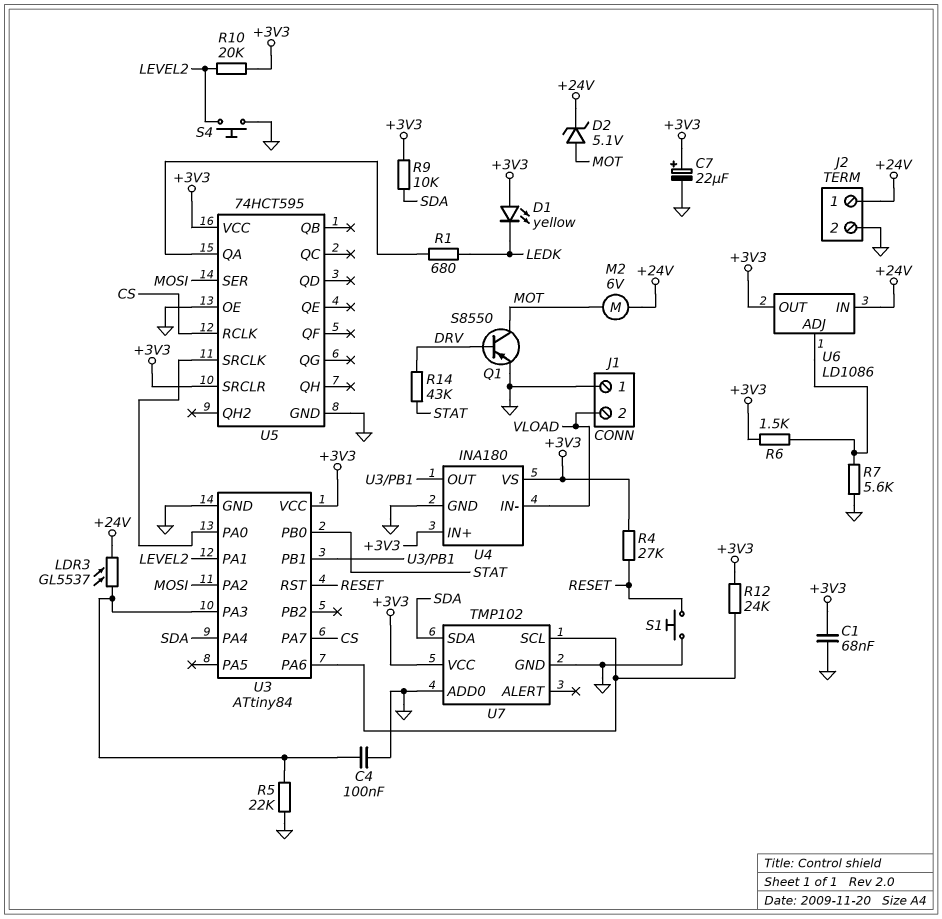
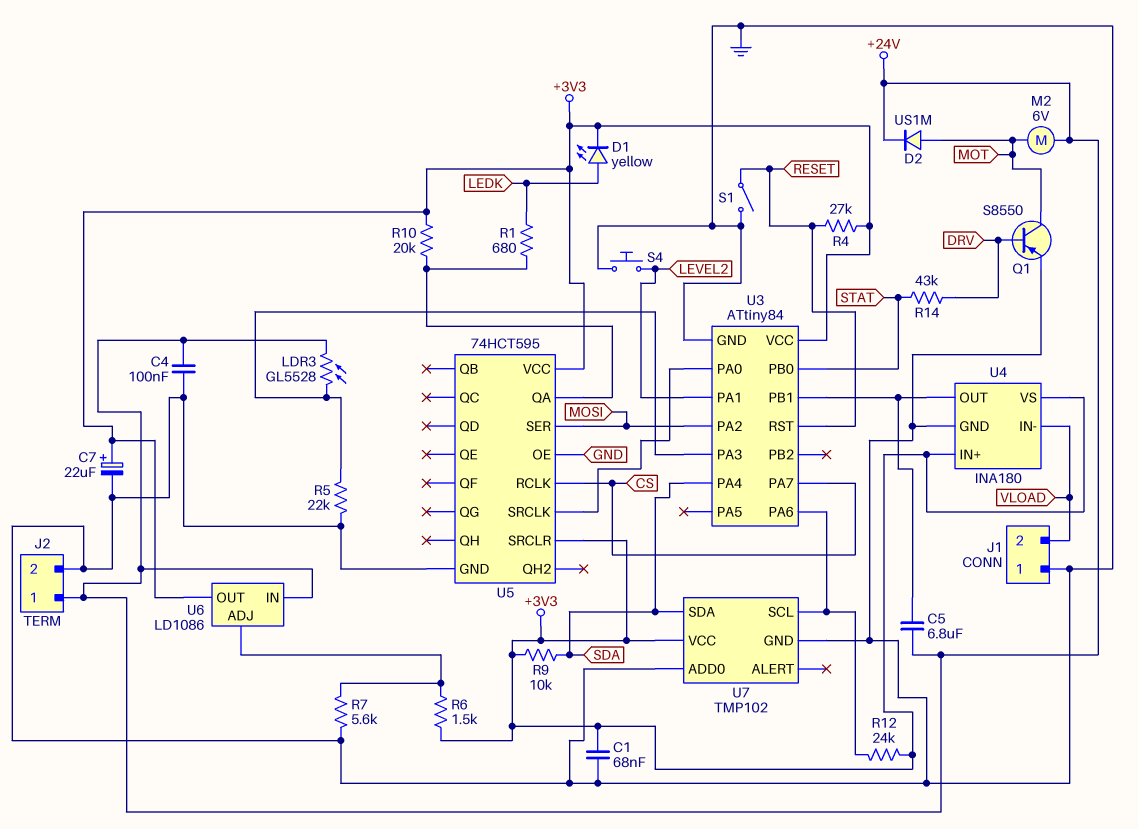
C4: 100nF (GND, U3/PA3) -> 100nF (+24V, GND)
C5: none -> 6.8uF (+24V, U3/PB1)
D1: LED yellow (A +3V3, K LEDK) -> LED yellow (A LEDK, K +3V3)
D2: zener 5.1V (A MOT, K +24V) -> diode US1M (A MOT, K +24V)
LDR3: GL5537 (+24V, U3/PA3) -> GL5528 (+24V, U3/PA3)
R10: 20k (+3V3, LEVEL2) -> 20k (+3V3, U5/QA)
S1: button (GND, RESET) -> switch (GND, RESET)

